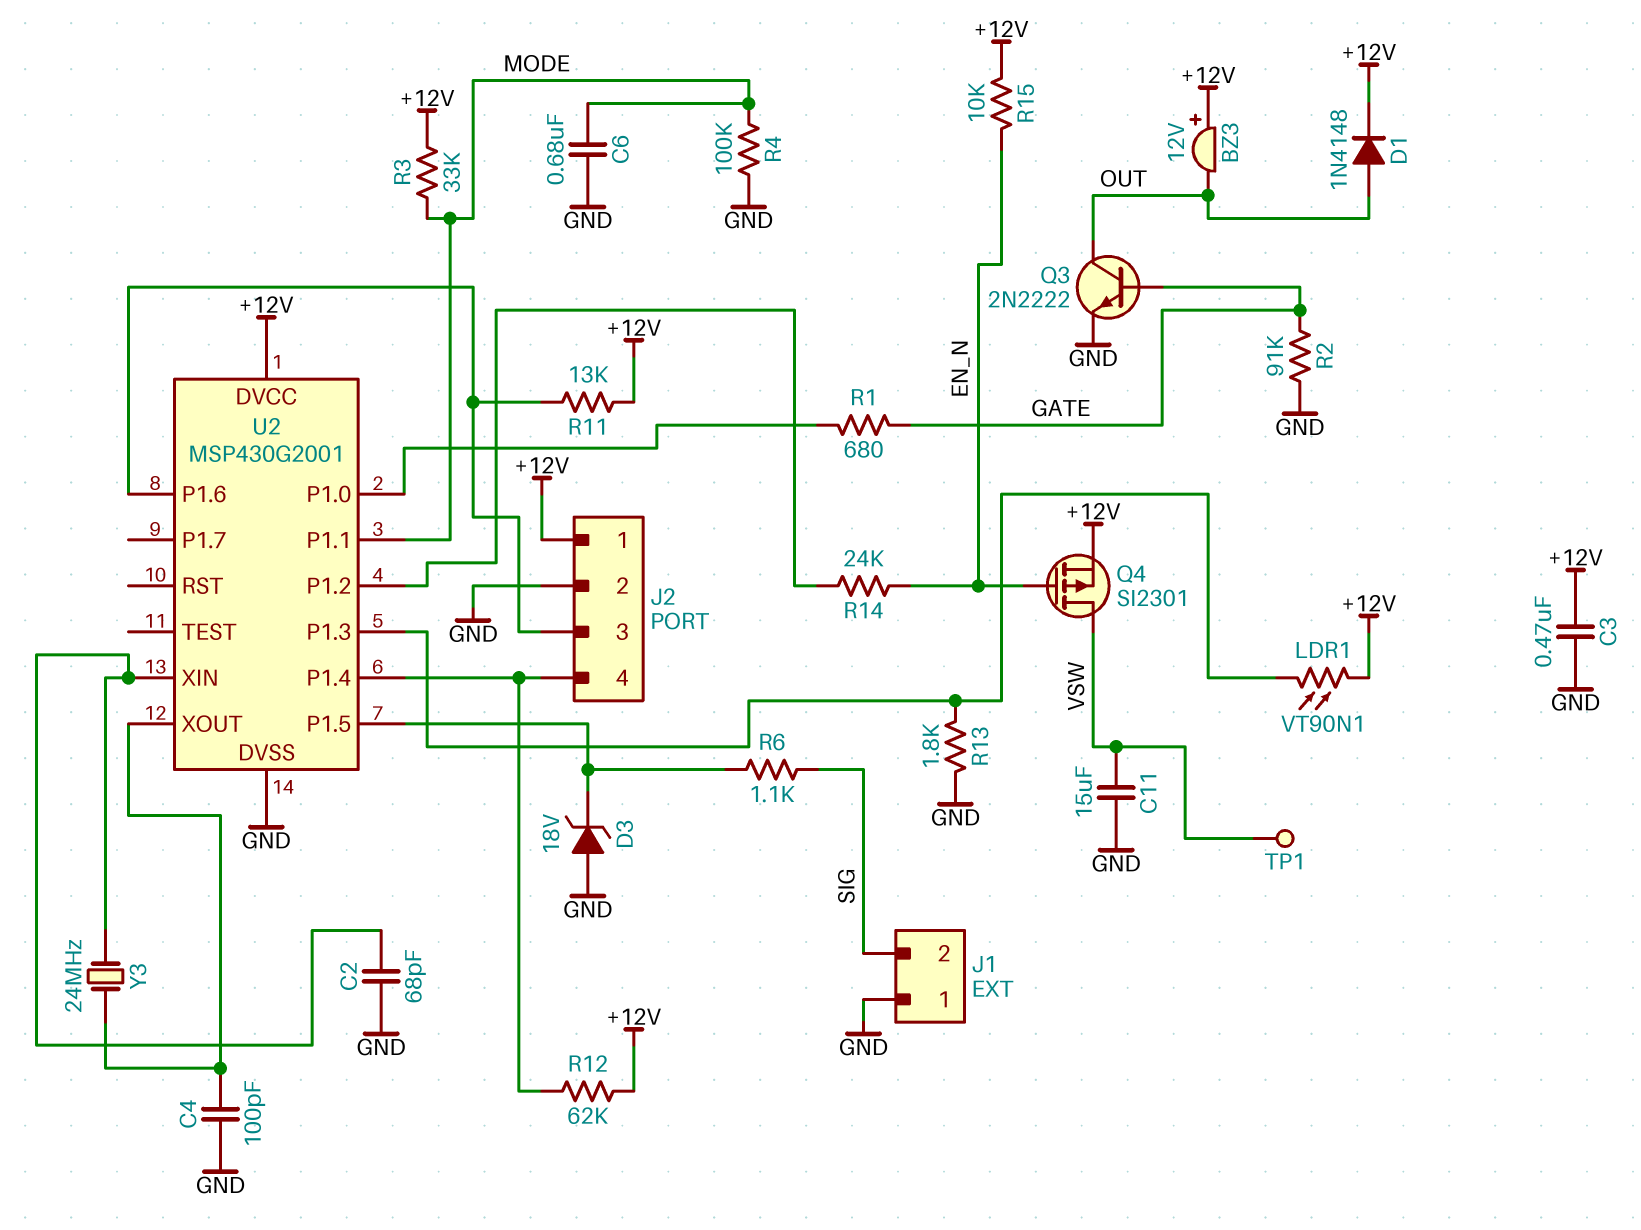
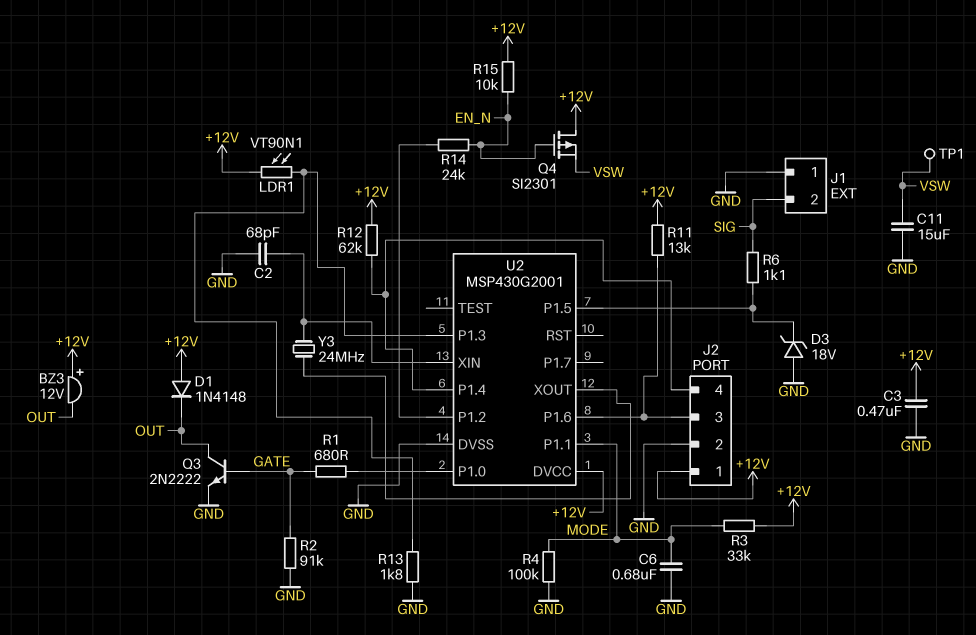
C4: 100pF (GND, U2/XOUT) -> none
D1: diode 1N4148 (A OUT, K +12V) -> diode 1N4148 (A +12V, K OUT)
Q4: PMOS SI2301 (G EN_N, D VSW, S +12V) -> PMOS SI2301 (G EN_N, D +12V, S VSW)

